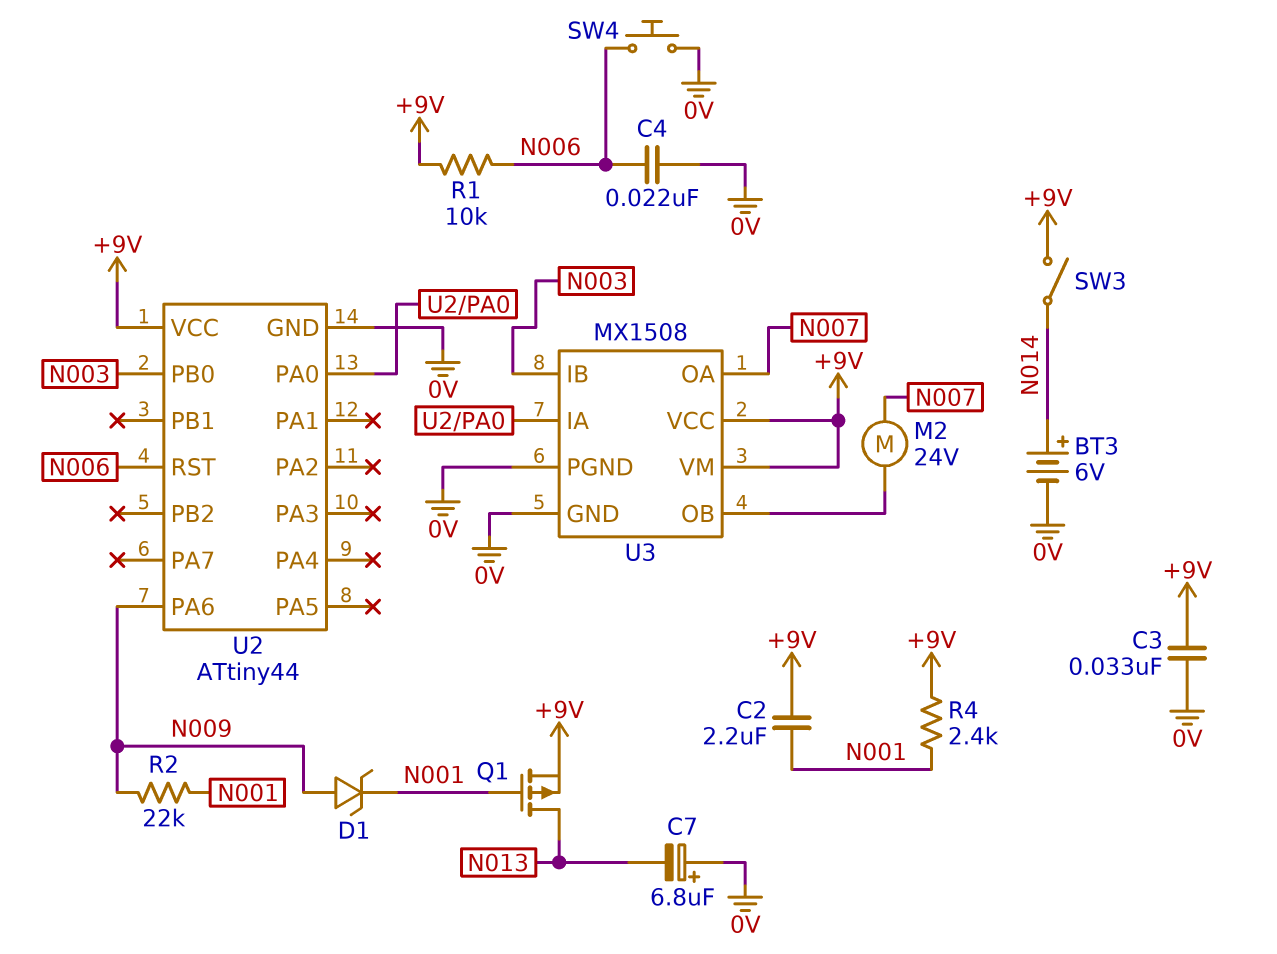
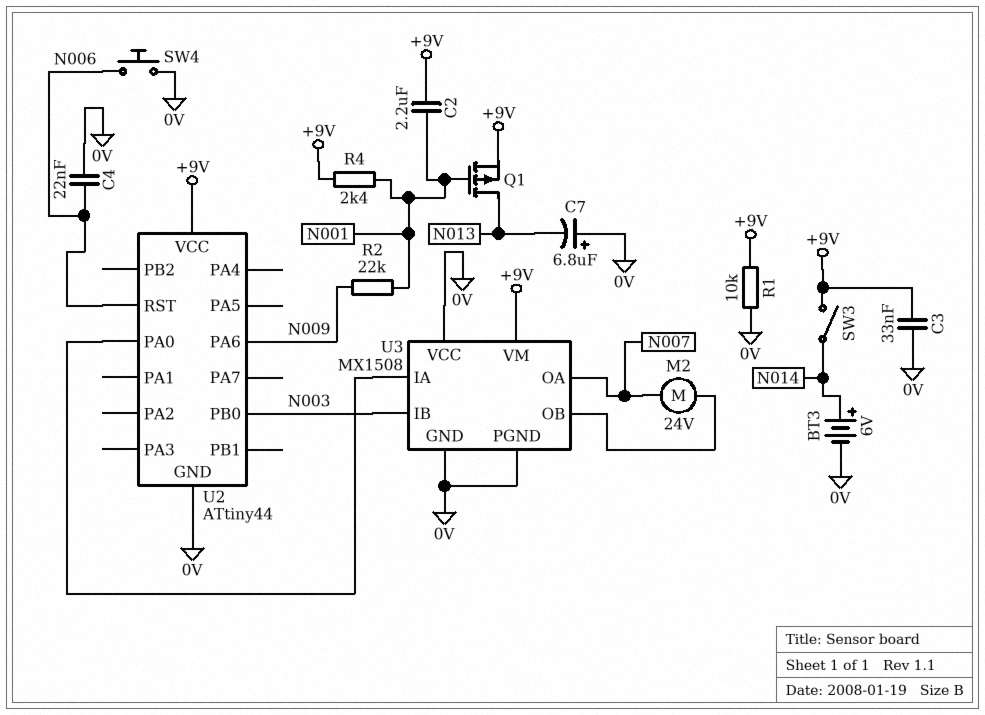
D1: zener (A N009, K N001) -> none
R1: 10k (+9V, N006) -> 10k (+9V, 0V)
U3 pin VCC: +9V -> 0V

